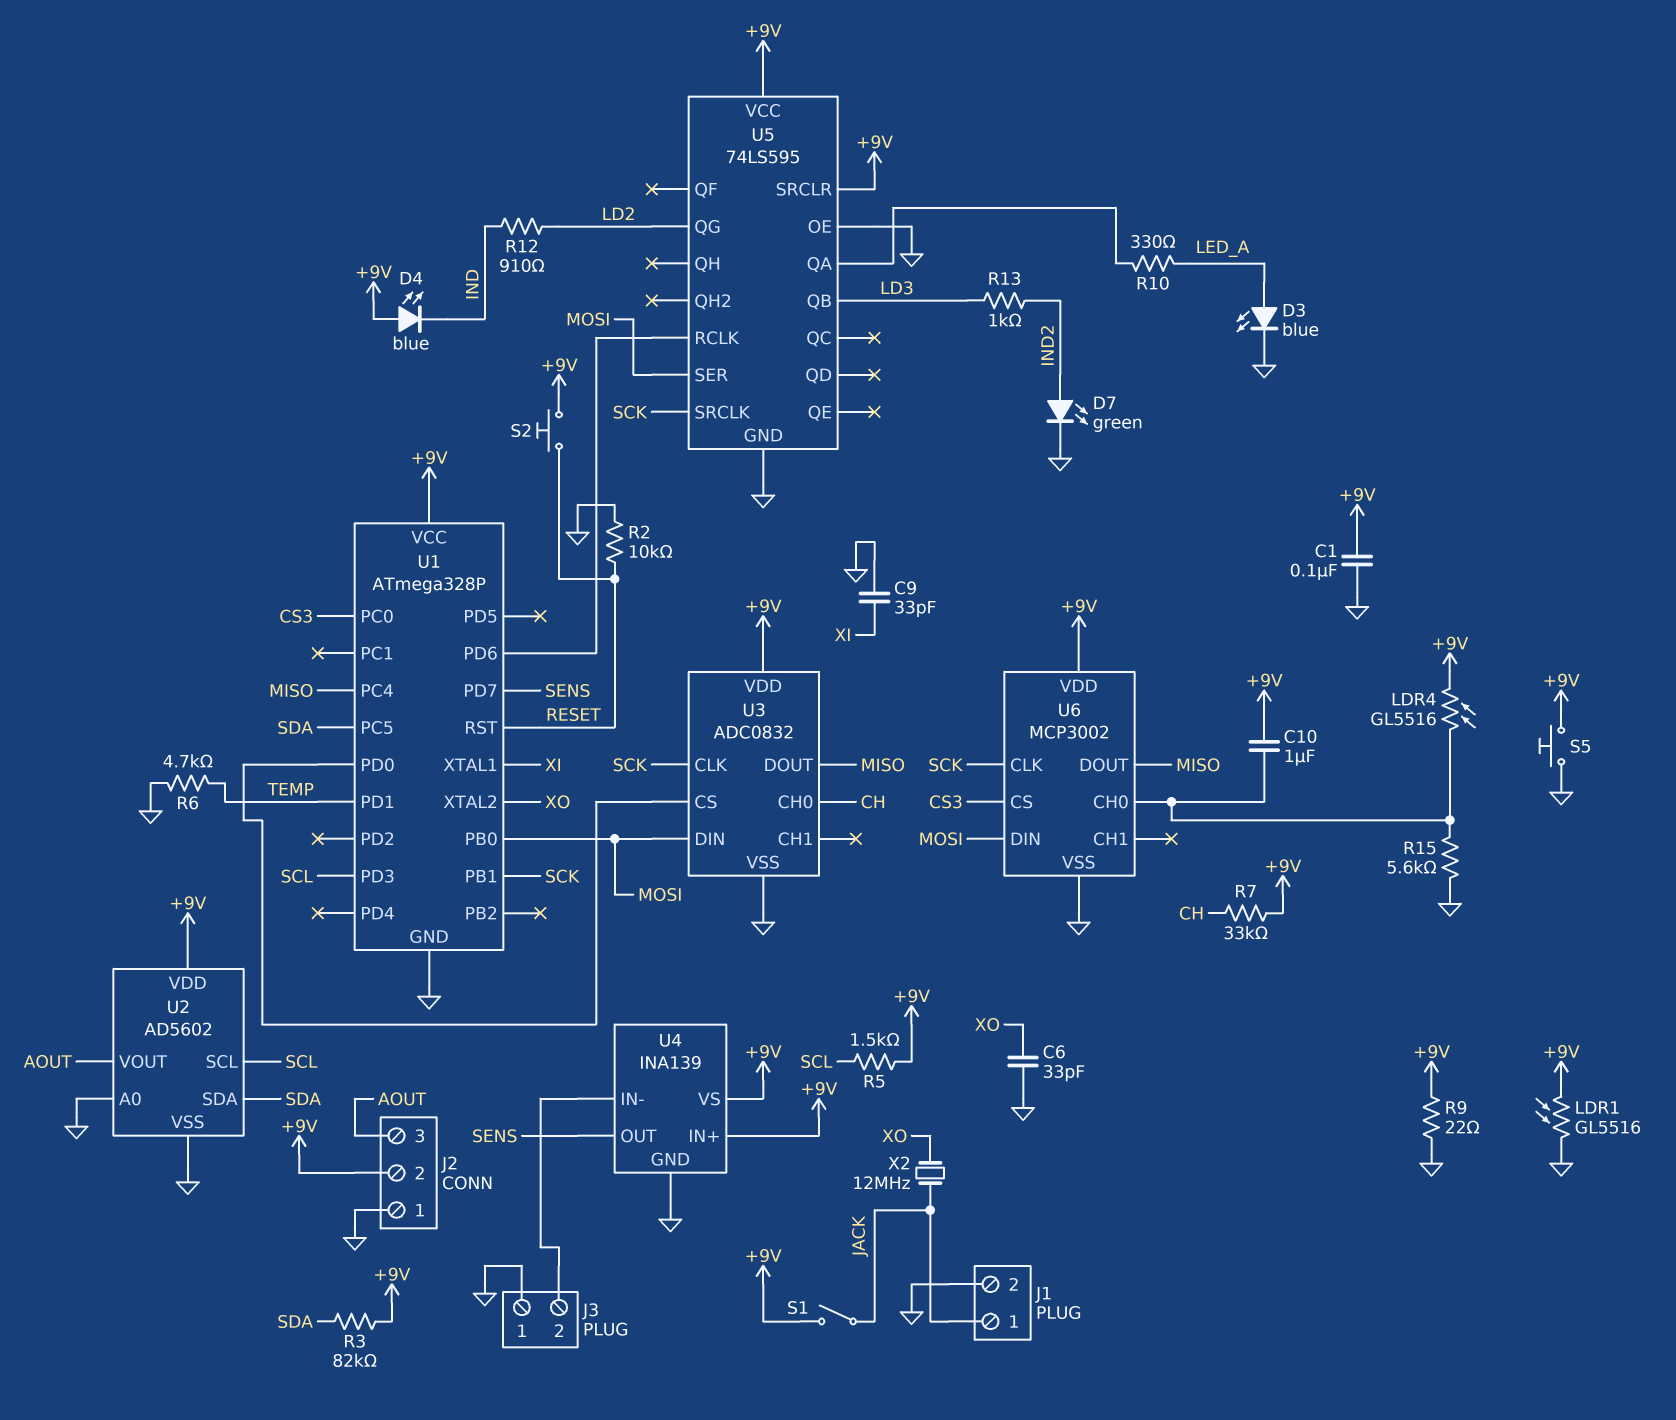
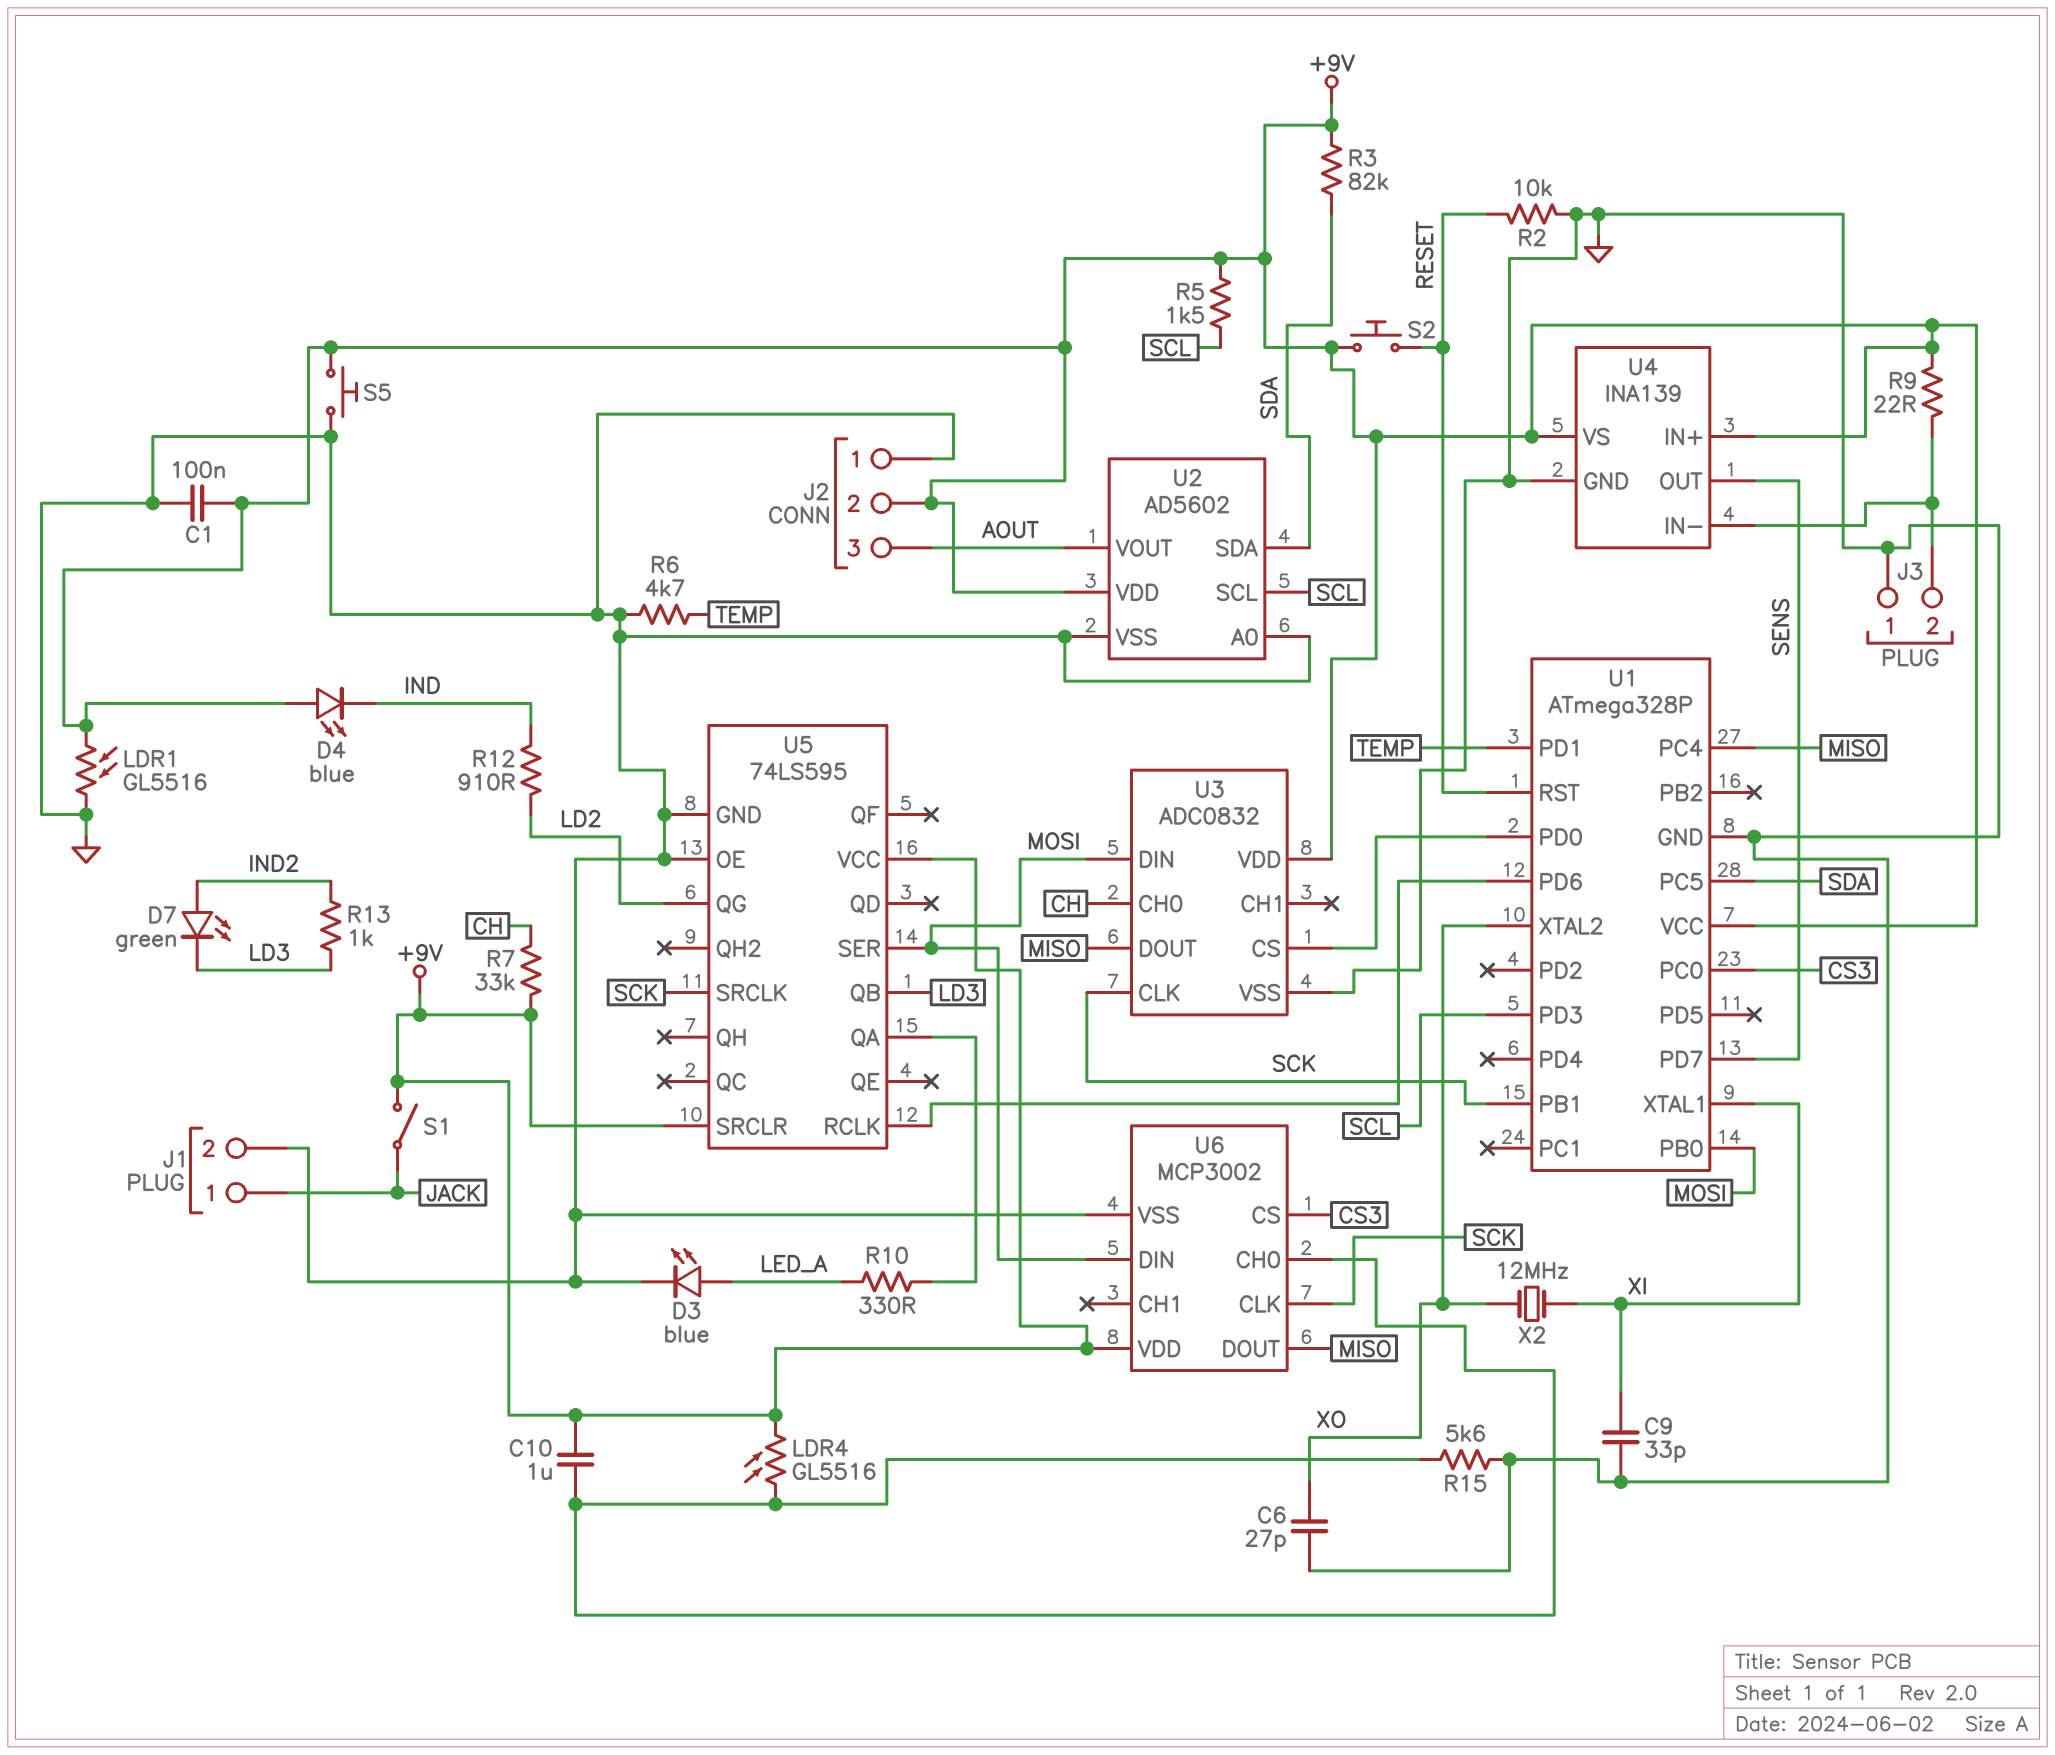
C6: 33pF (GND, XO) -> 27pF (GND, XO)
D7: LED green (A IND2, K GND) -> LED green (A IND2, K LD3)
R9: 22 (+9V, GND) -> 22 (+9V, J3/2)
X2: 12MHz (JACK, XO) -> 12MHz (XI, XO)

